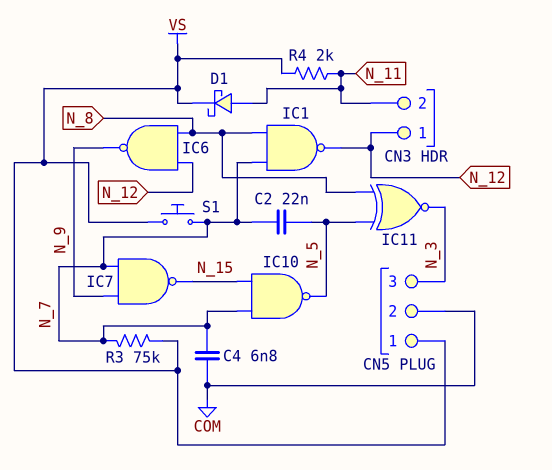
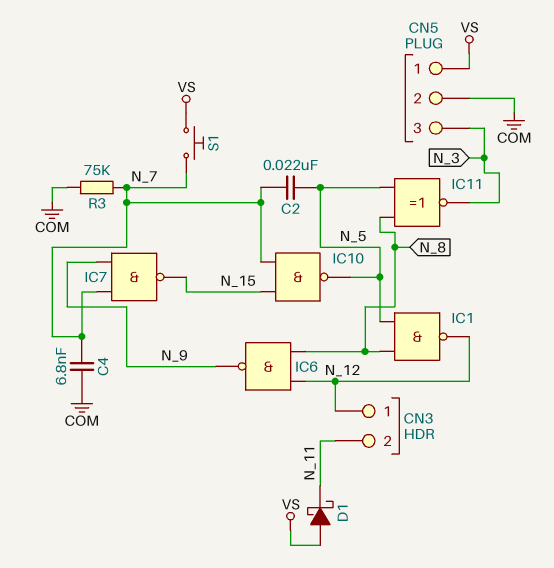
D1: schottky (A N_11, K VS) -> schottky (A VS, K N_11)
IC1: NAND (in N_7, in N_8, out N_12) -> NAND (in N_5, in N_8, out N_12)
R3: 75k (N_7, VS) -> 75k (COM, N_7)
R4: 2k (N_11, VS) -> none

